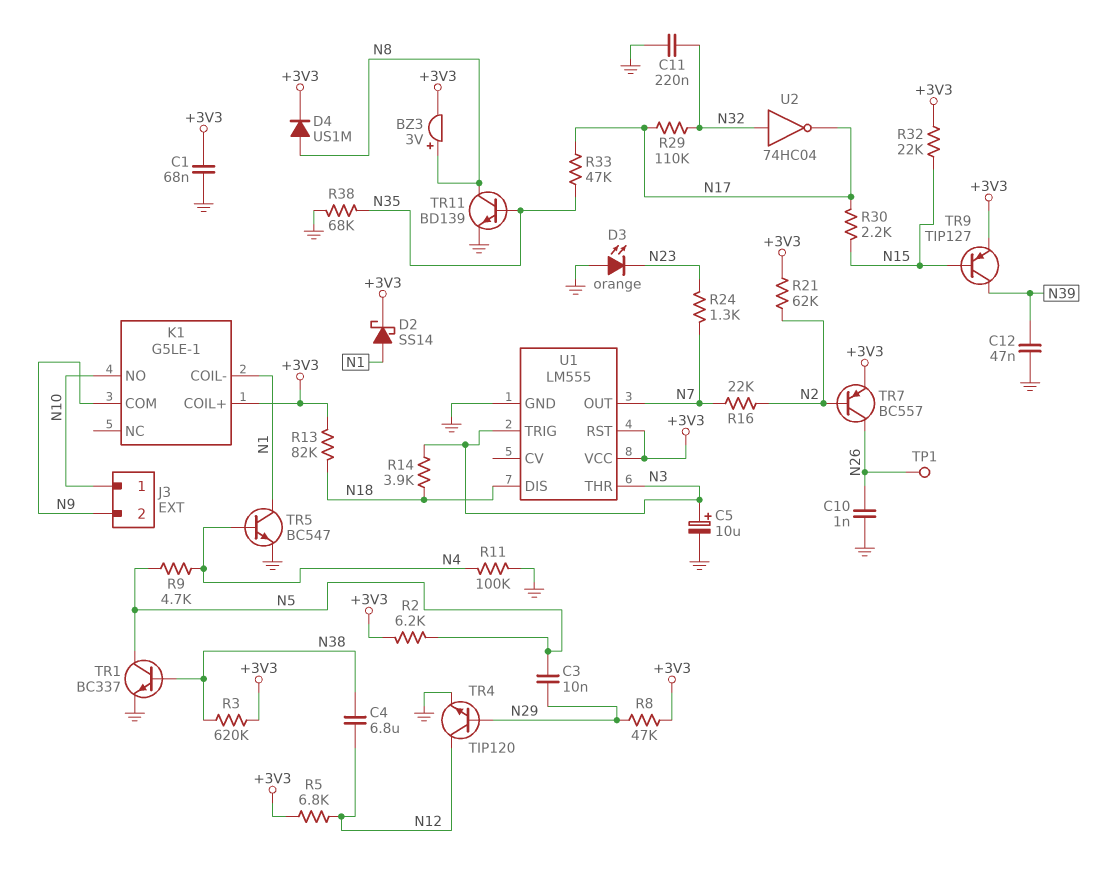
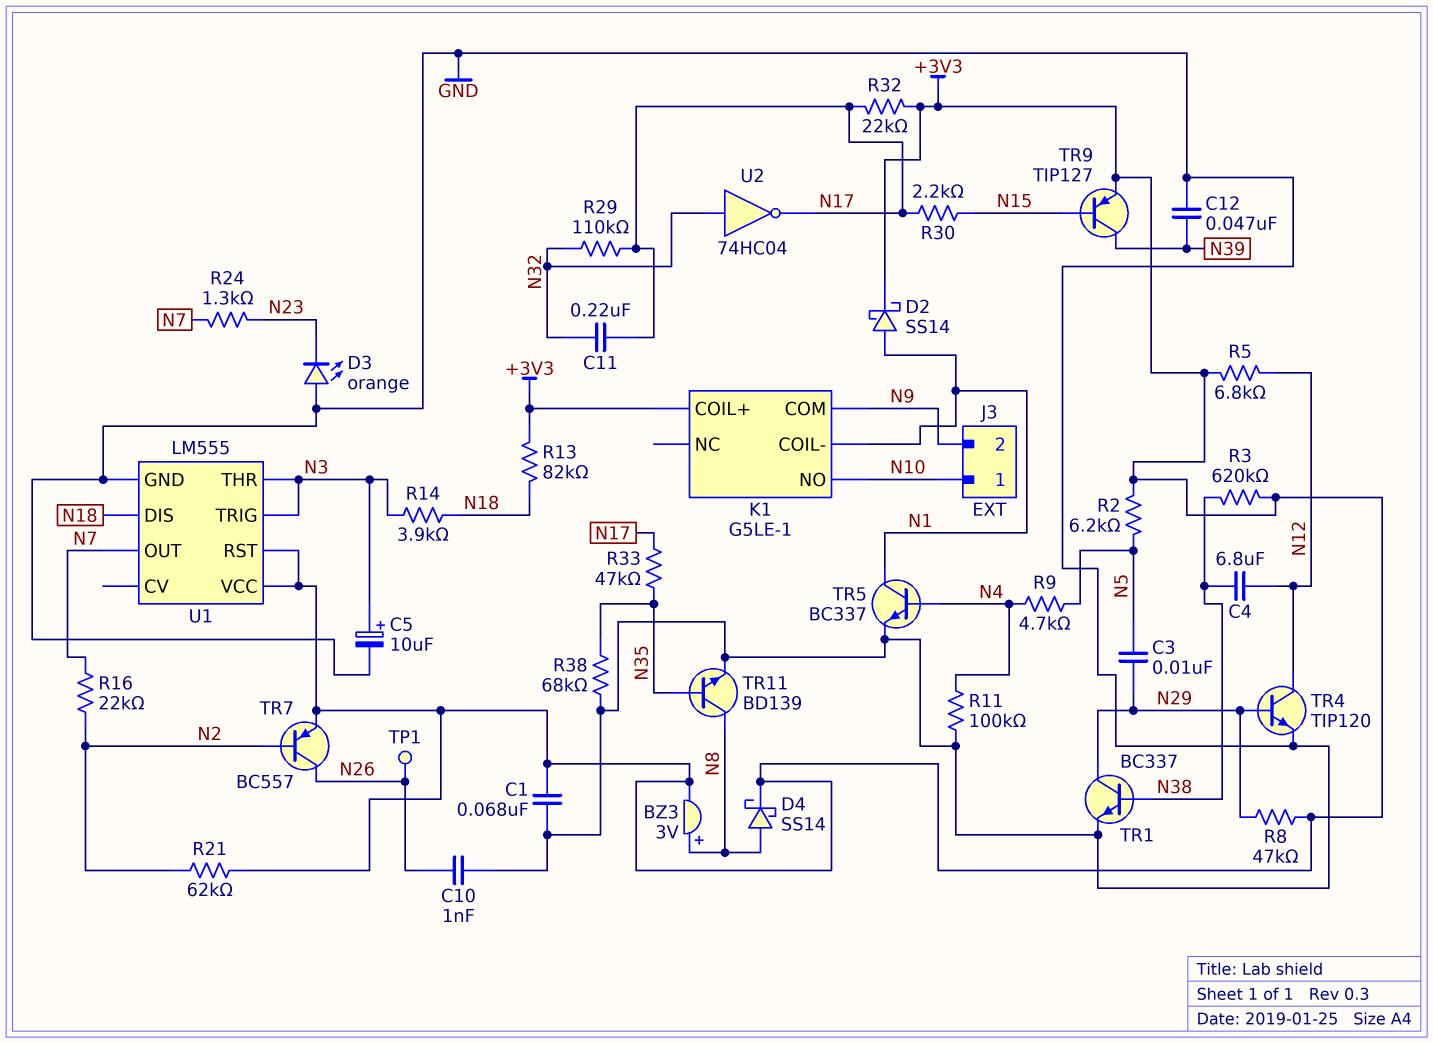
C11: 220nF (GND, N32) -> 220nF (N17, N32)
D4: diode US1M (A N8, K +3V3) -> schottky SS14 (A N8, K +3V3)
R32: 22k (+3V3, N15) -> 22k (+3V3, N17)
TR1: NPN BC337 (B N38, C N5, E GND) -> NPN BC337 (B N38, C N29, E GND)
TR5: NPN BC547 (B N4, C N1, E GND) -> NPN BC337 (B N4, C N1, E GND)

